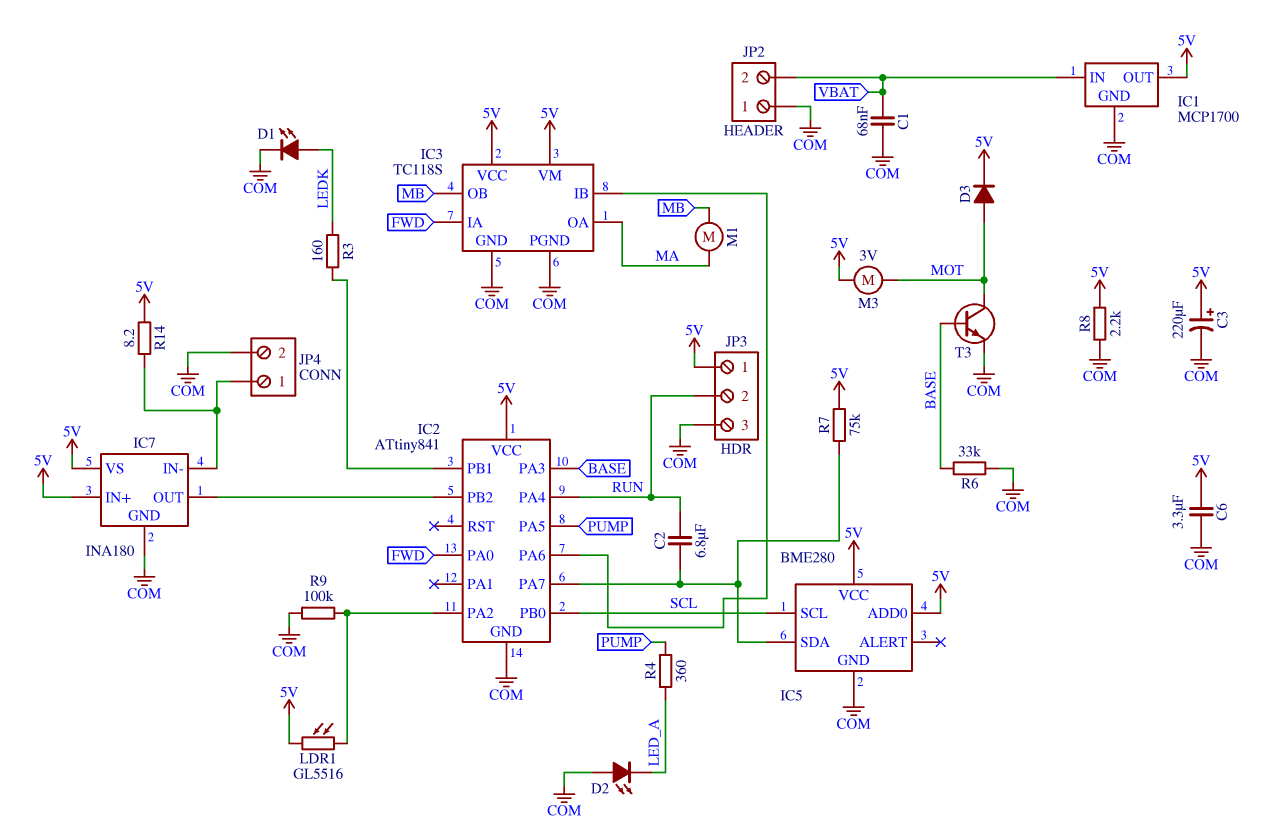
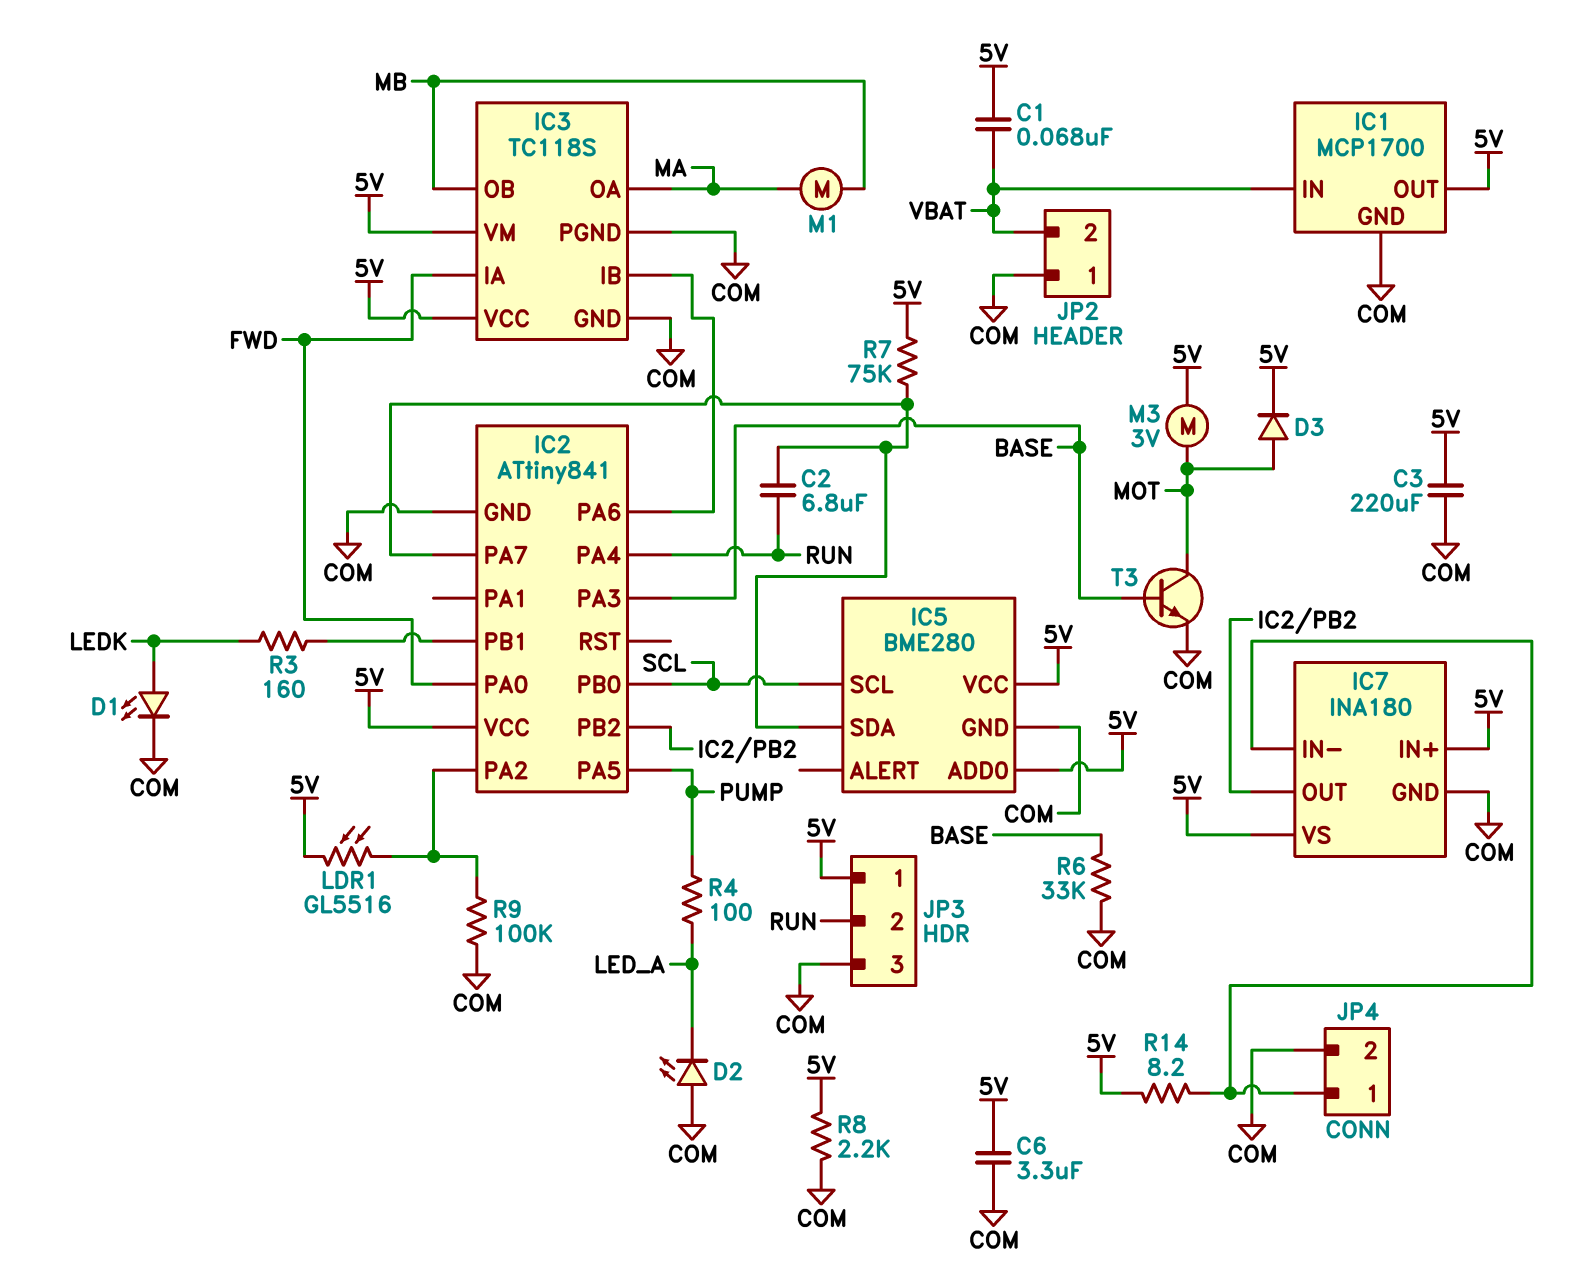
C1: 68nF (COM, VBAT) -> 68nF (5V, VBAT)
C3: 220uF (plus 5V, minus COM) -> 220uF (5V, COM)
R4: 360 (LED_A, PUMP) -> 100 (LED_A, PUMP)

